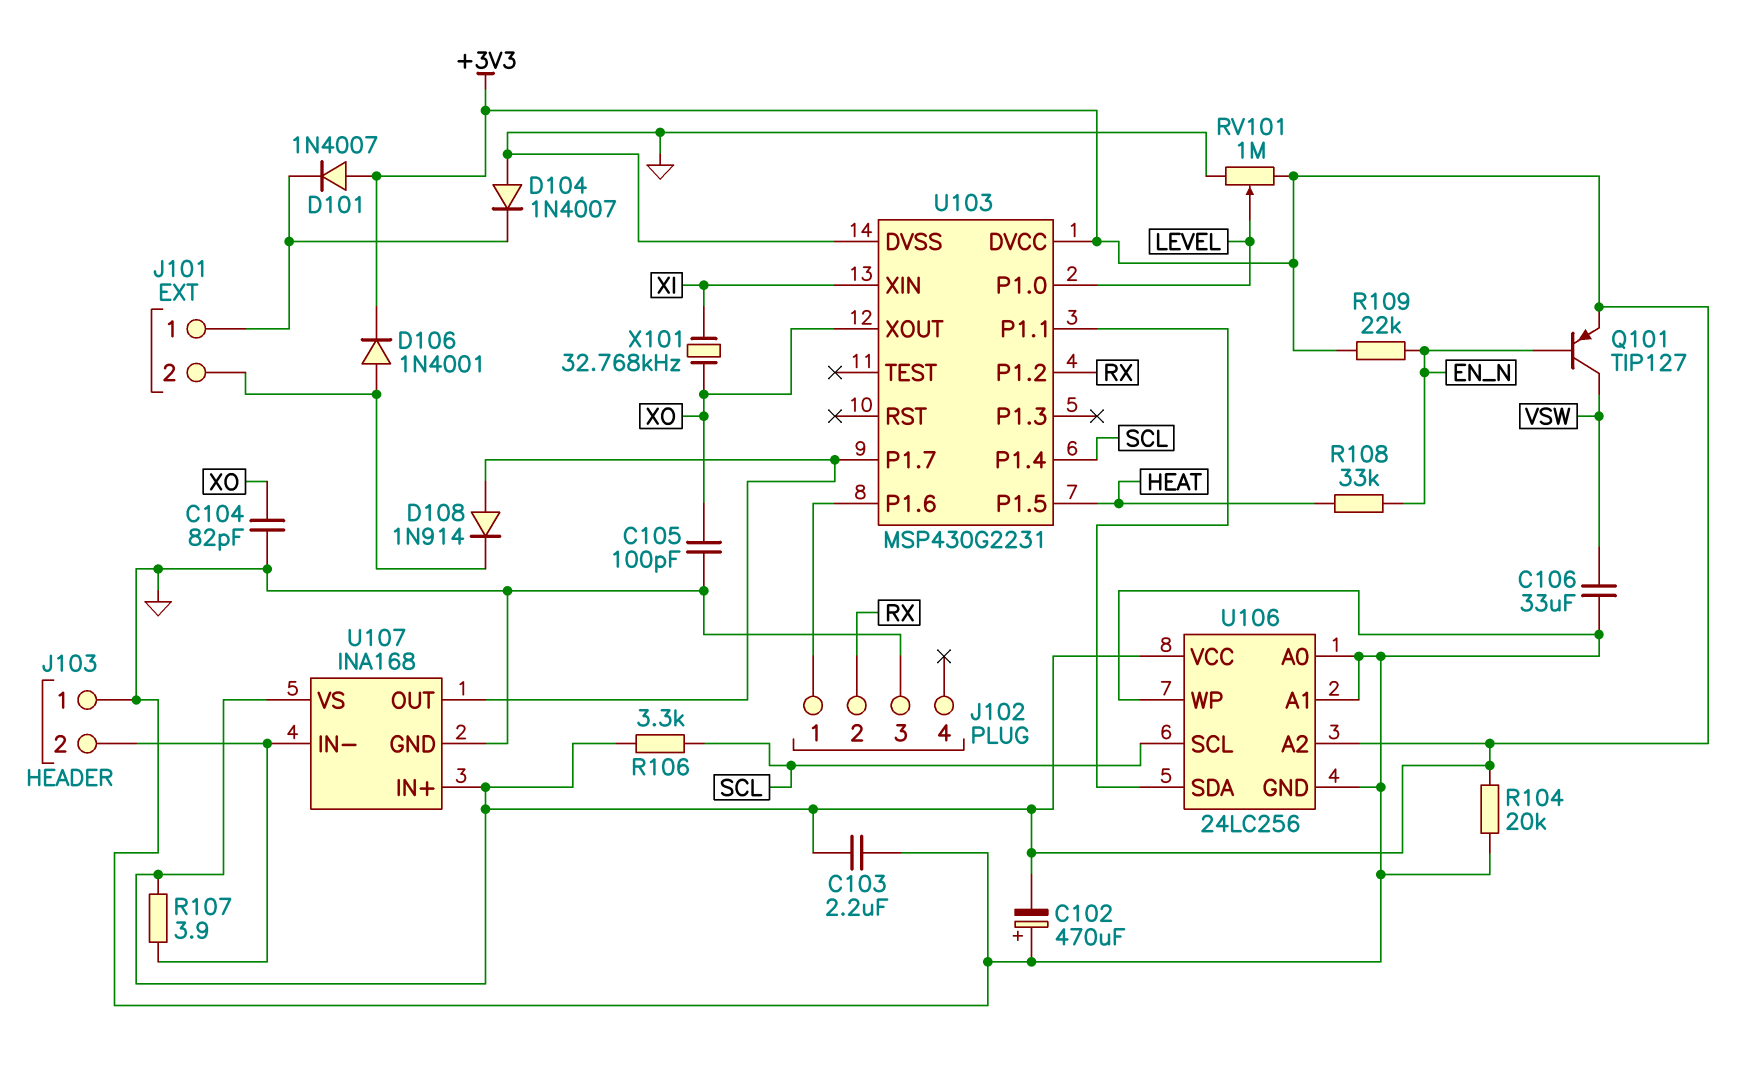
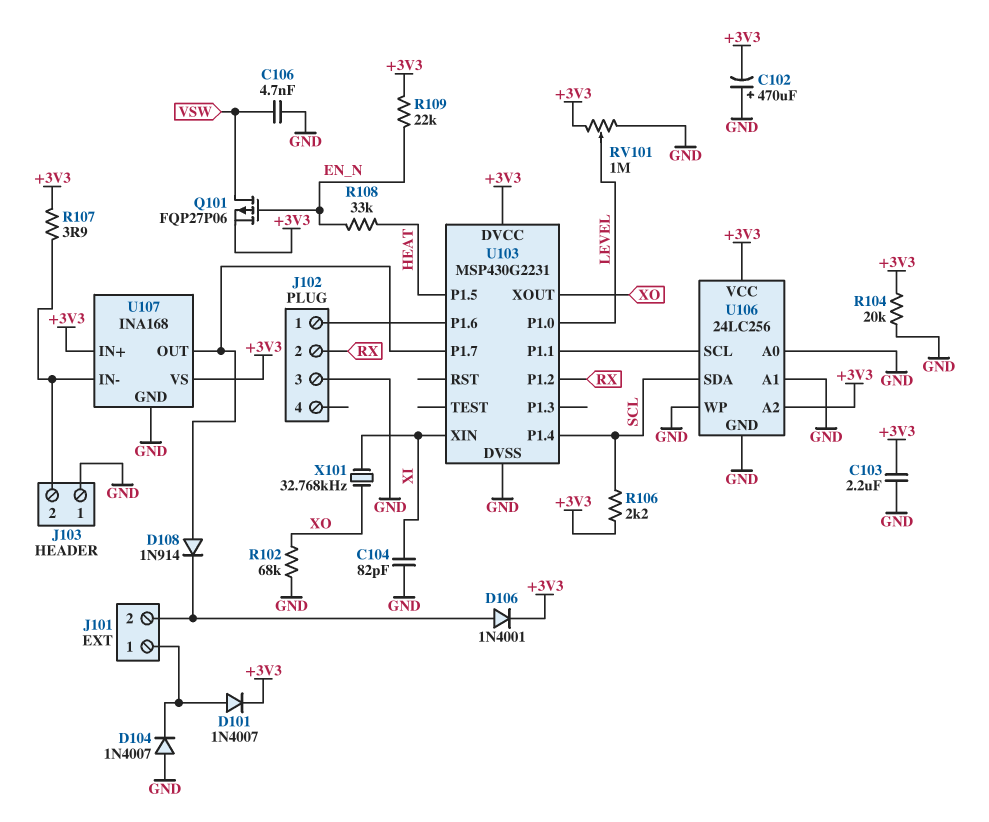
C104: 82pF (GND, XO) -> 82pF (GND, XI)
C105: 100pF (GND, XO) -> none
C106: 33uF (GND, VSW) -> 4.7nF (GND, VSW)
D101: diode 1N4007 (A +3V3, K J101/1) -> diode 1N4007 (A J101/1, K +3V3)
Q101: PNP TIP127 (B EN_N, C VSW, E +3V3) -> PMOS FQP27P06 (G EN_N, D VSW, S +3V3)
R102: none -> 68k (GND, XO)
R106: 3.3k (+3V3, SCL) -> 2.2k (+3V3, SCL)
U106 pin SCL: SCL -> U103/P1.1
U106 pin SDA: U103/P1.1 -> SCL

